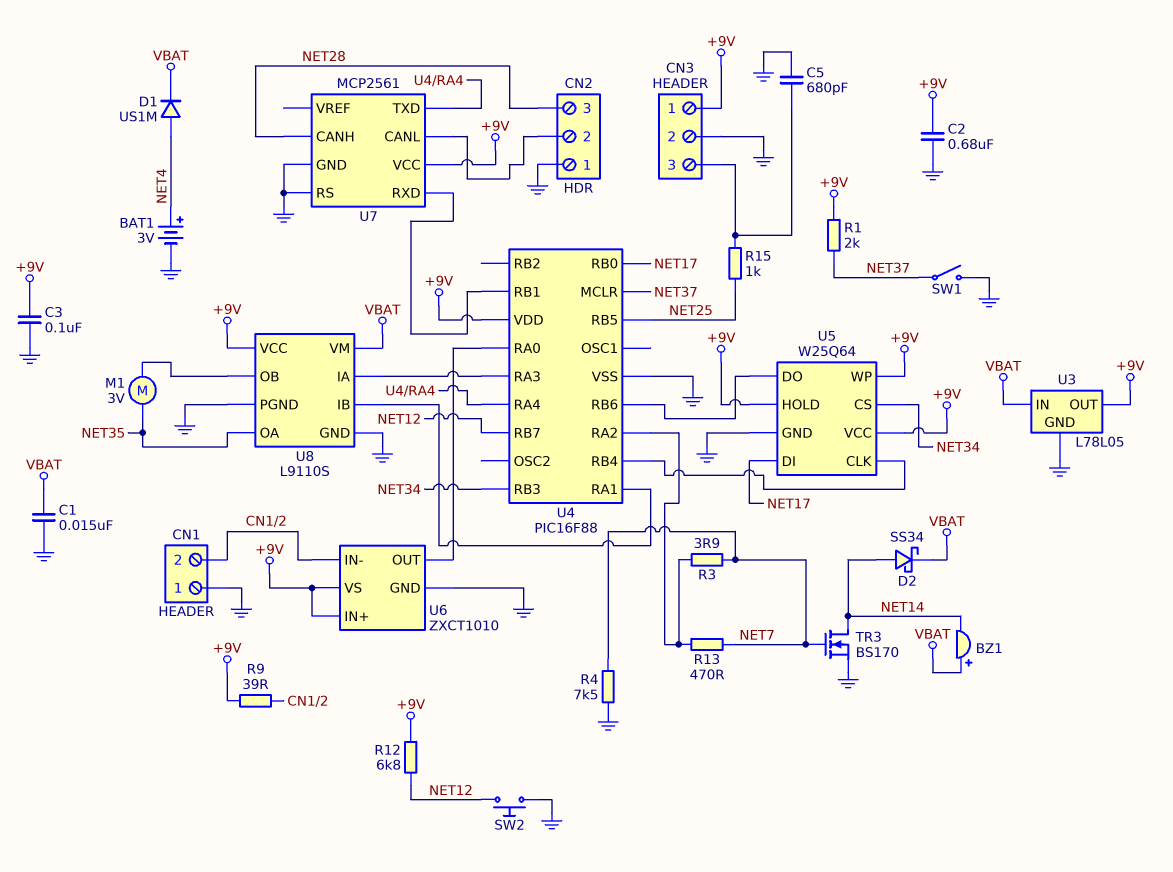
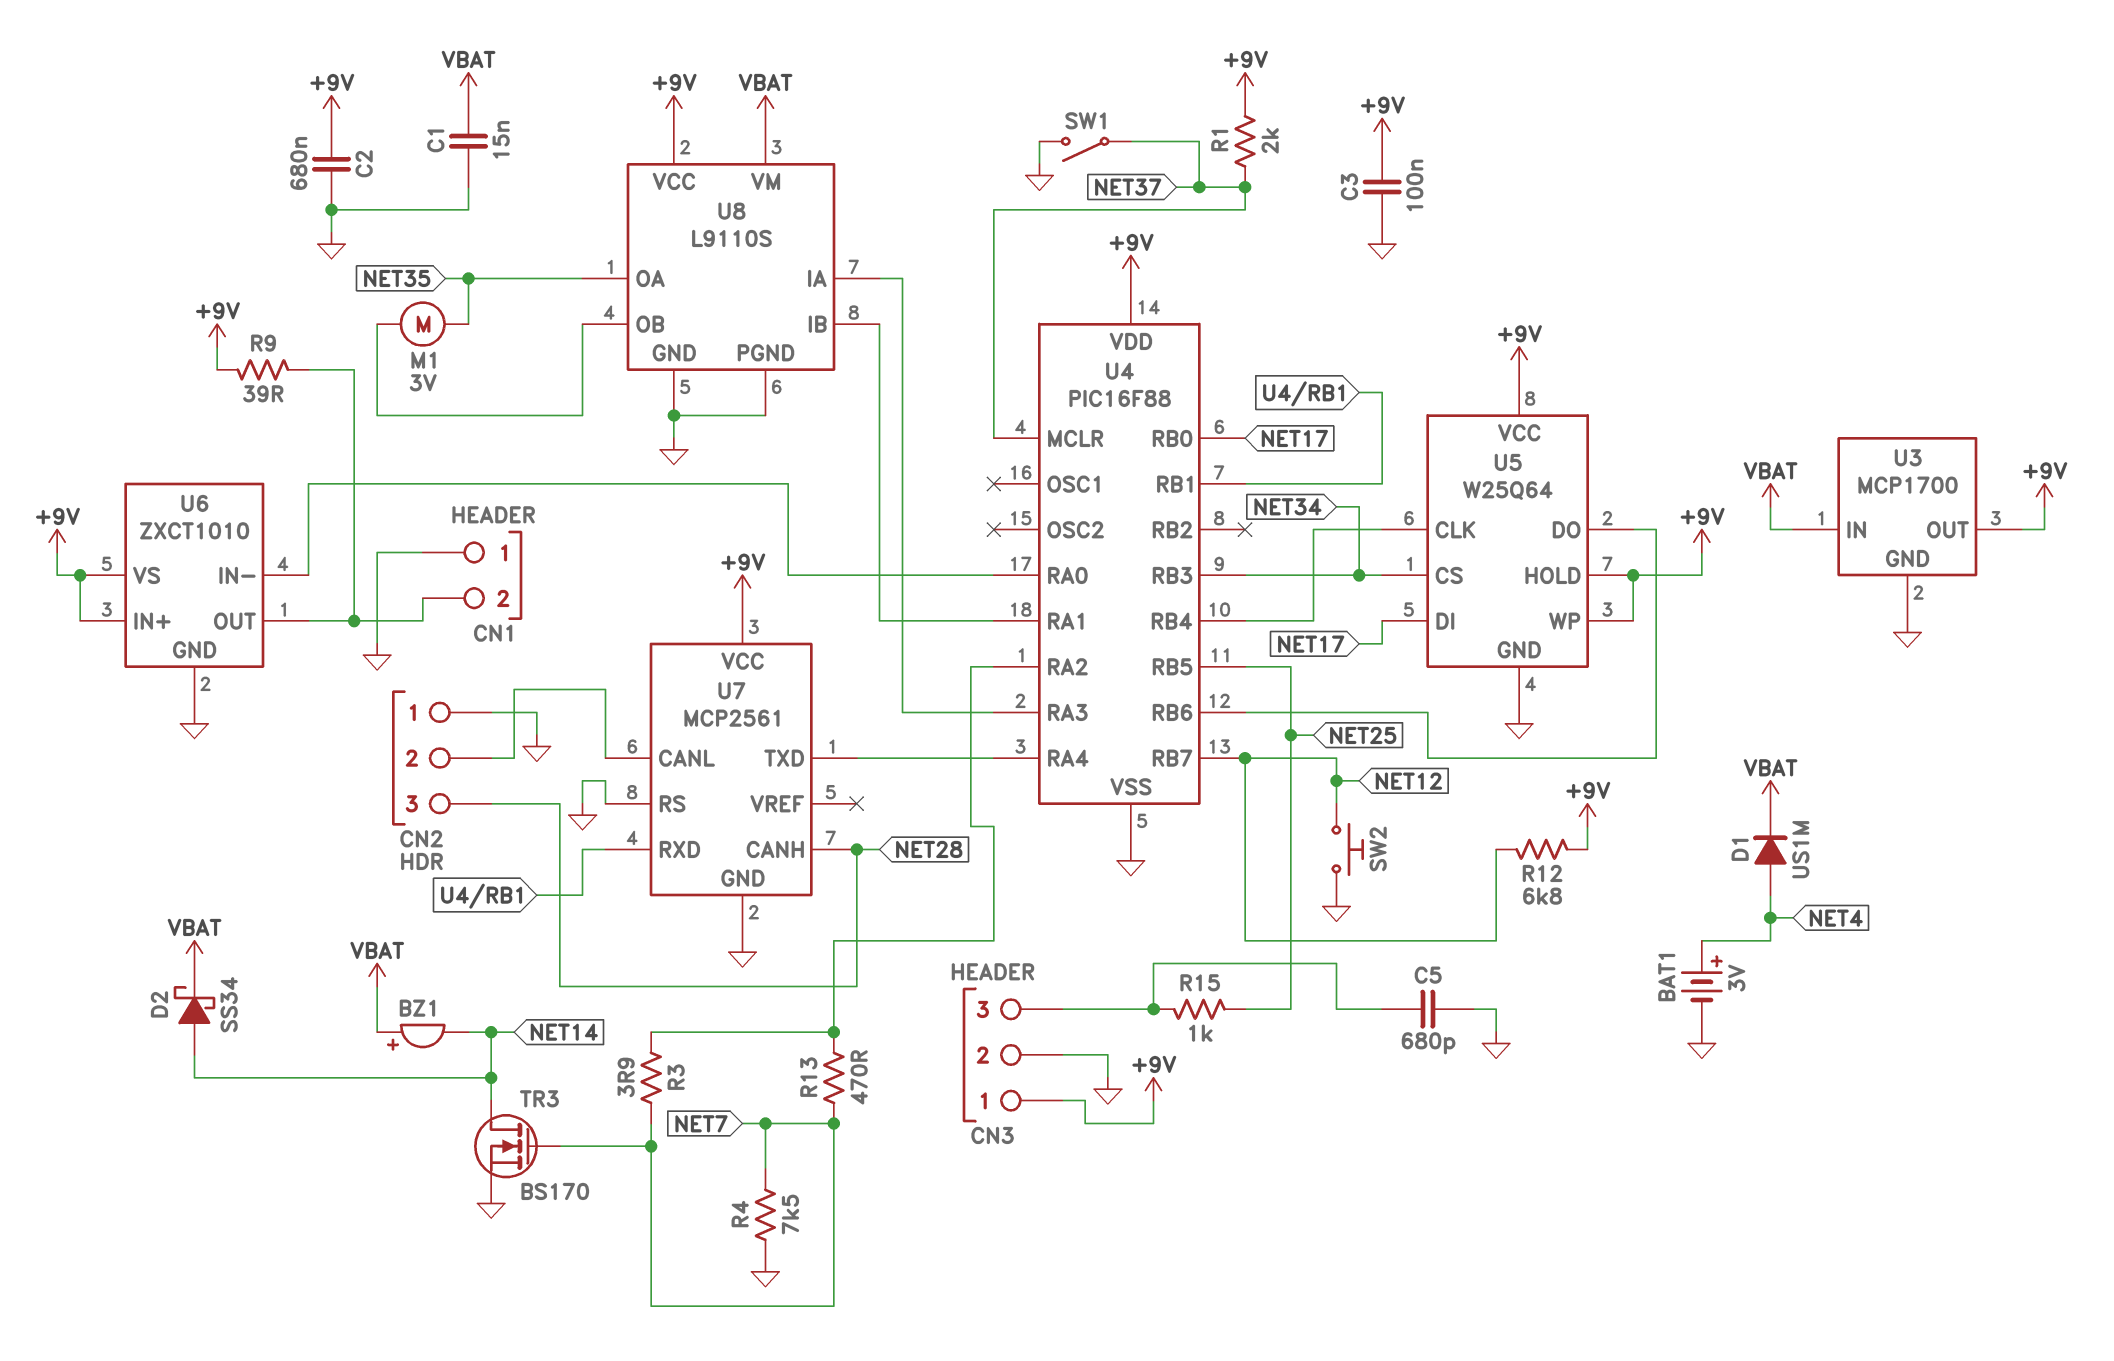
U3: L78L05 -> MCP1700
U6 pin IN-: CN1/2 -> U4/RA0
U6 pin OUT: U4/RA0 -> CN1/2

